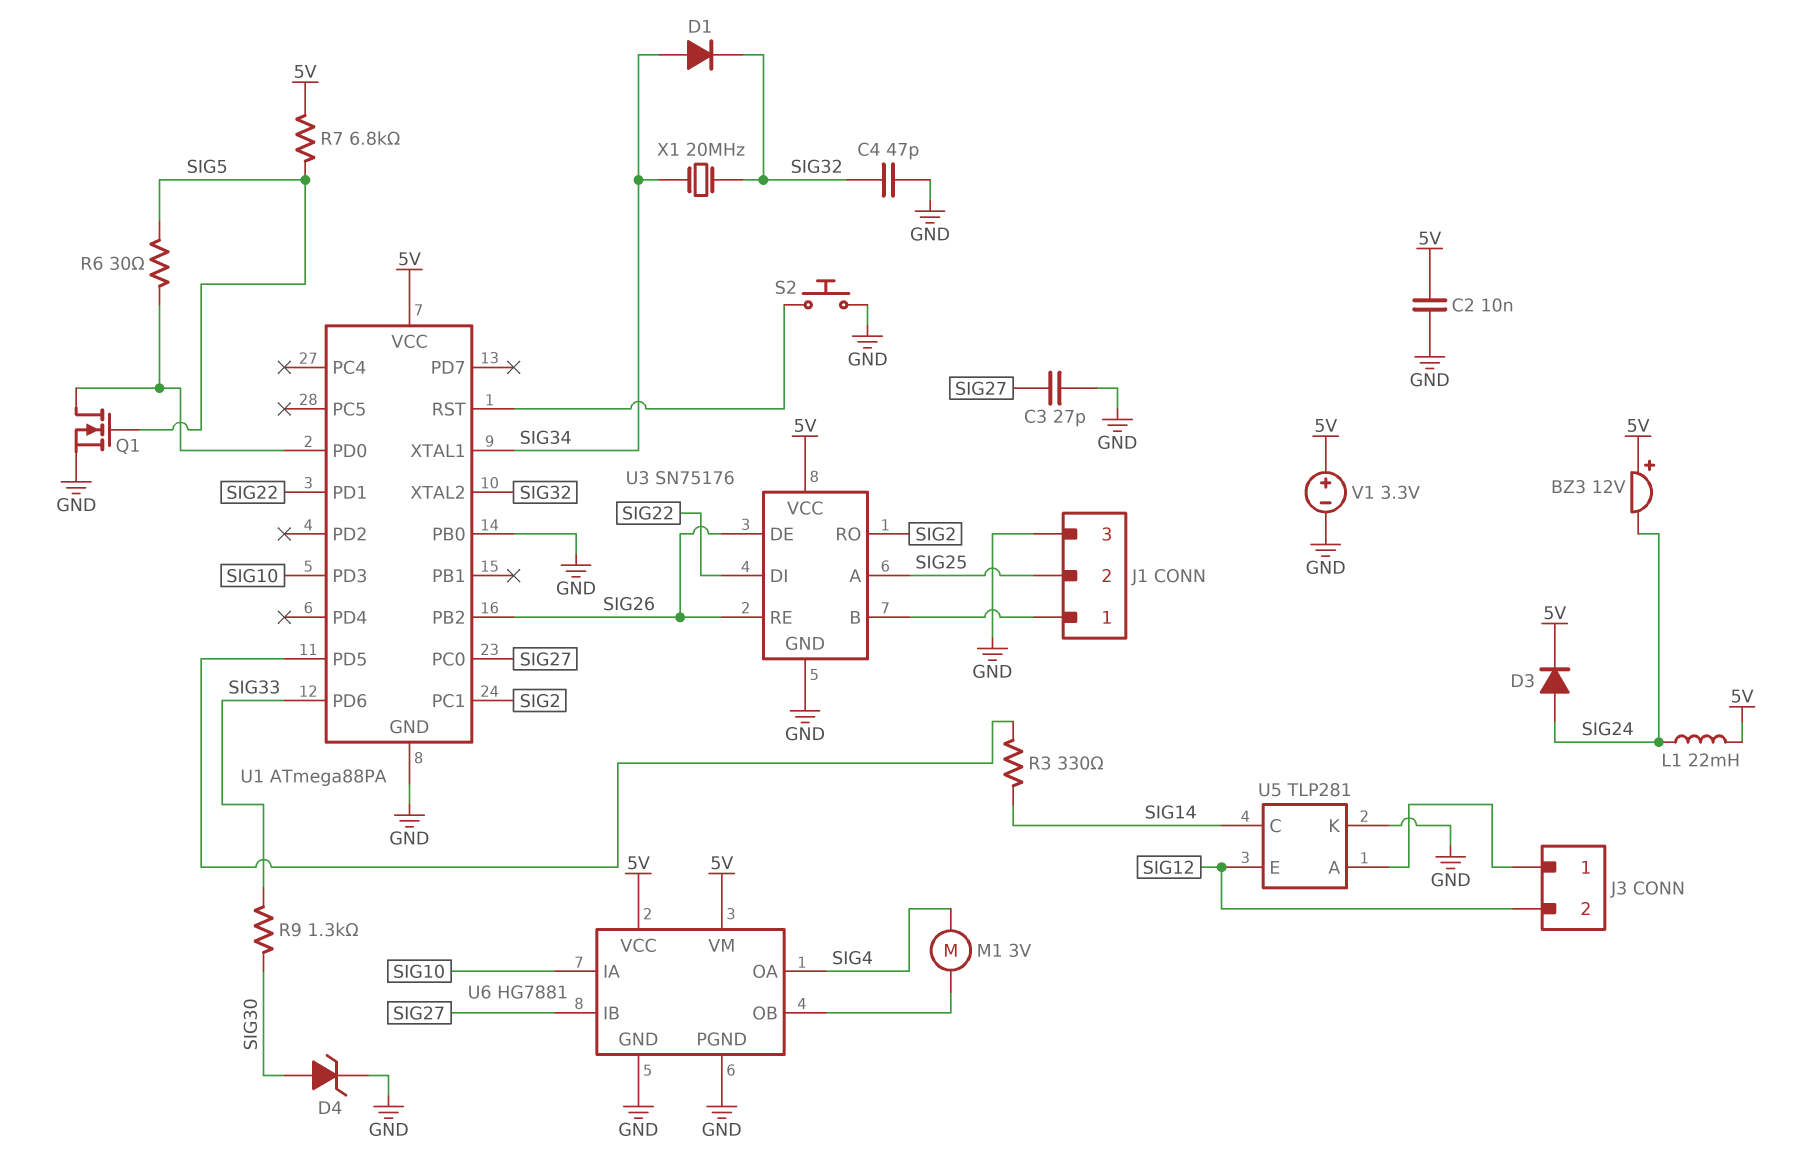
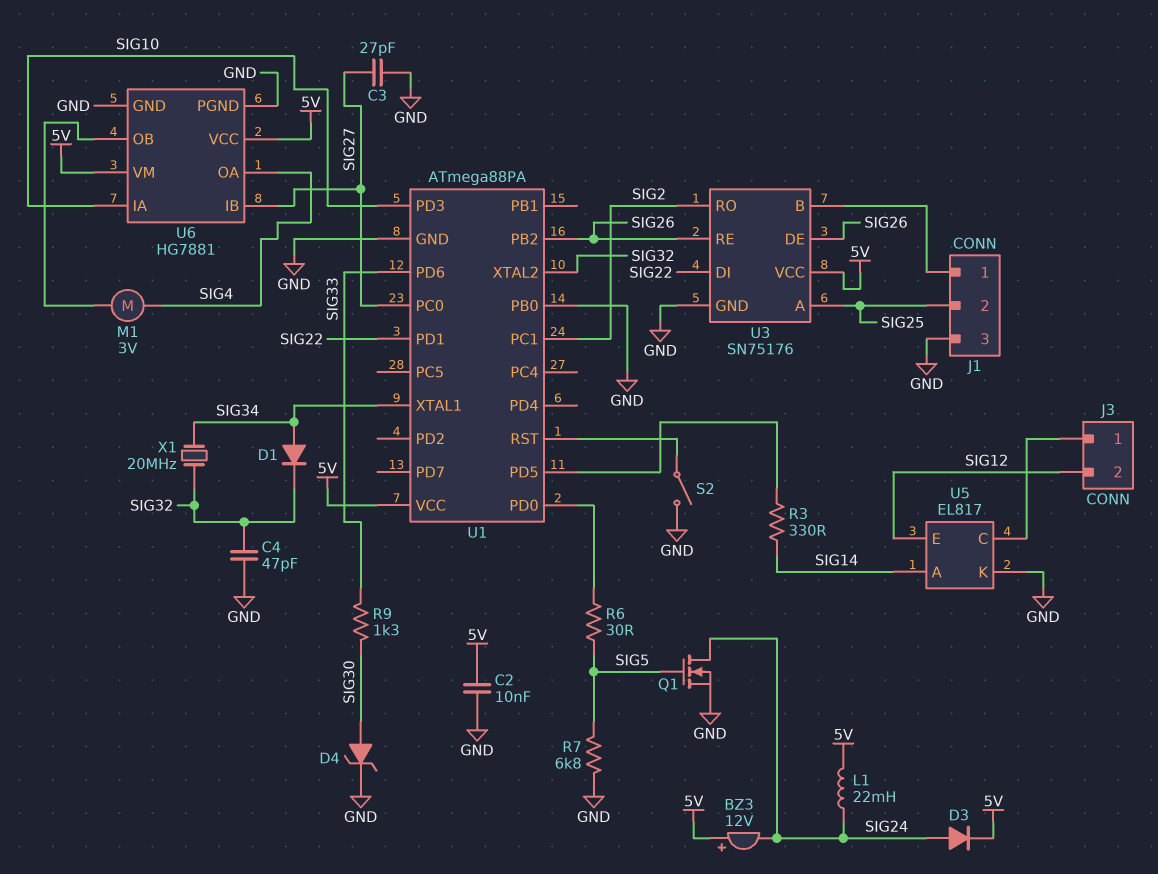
Q1: NMOS (G SIG5, D U1/PD0, S GND) -> NMOS (G SIG5, D SIG24, S GND)
R7: 6.8k (5V, SIG5) -> 6.8k (GND, SIG5)
S2: button (GND, U1/RST) -> switch (GND, U1/RST)
U5: TLP281 -> EL817
U5 pin A: J3/1 -> SIG14
U5 pin C: SIG14 -> J3/1
V1: 3.3V (plus 5V, minus GND) -> none

